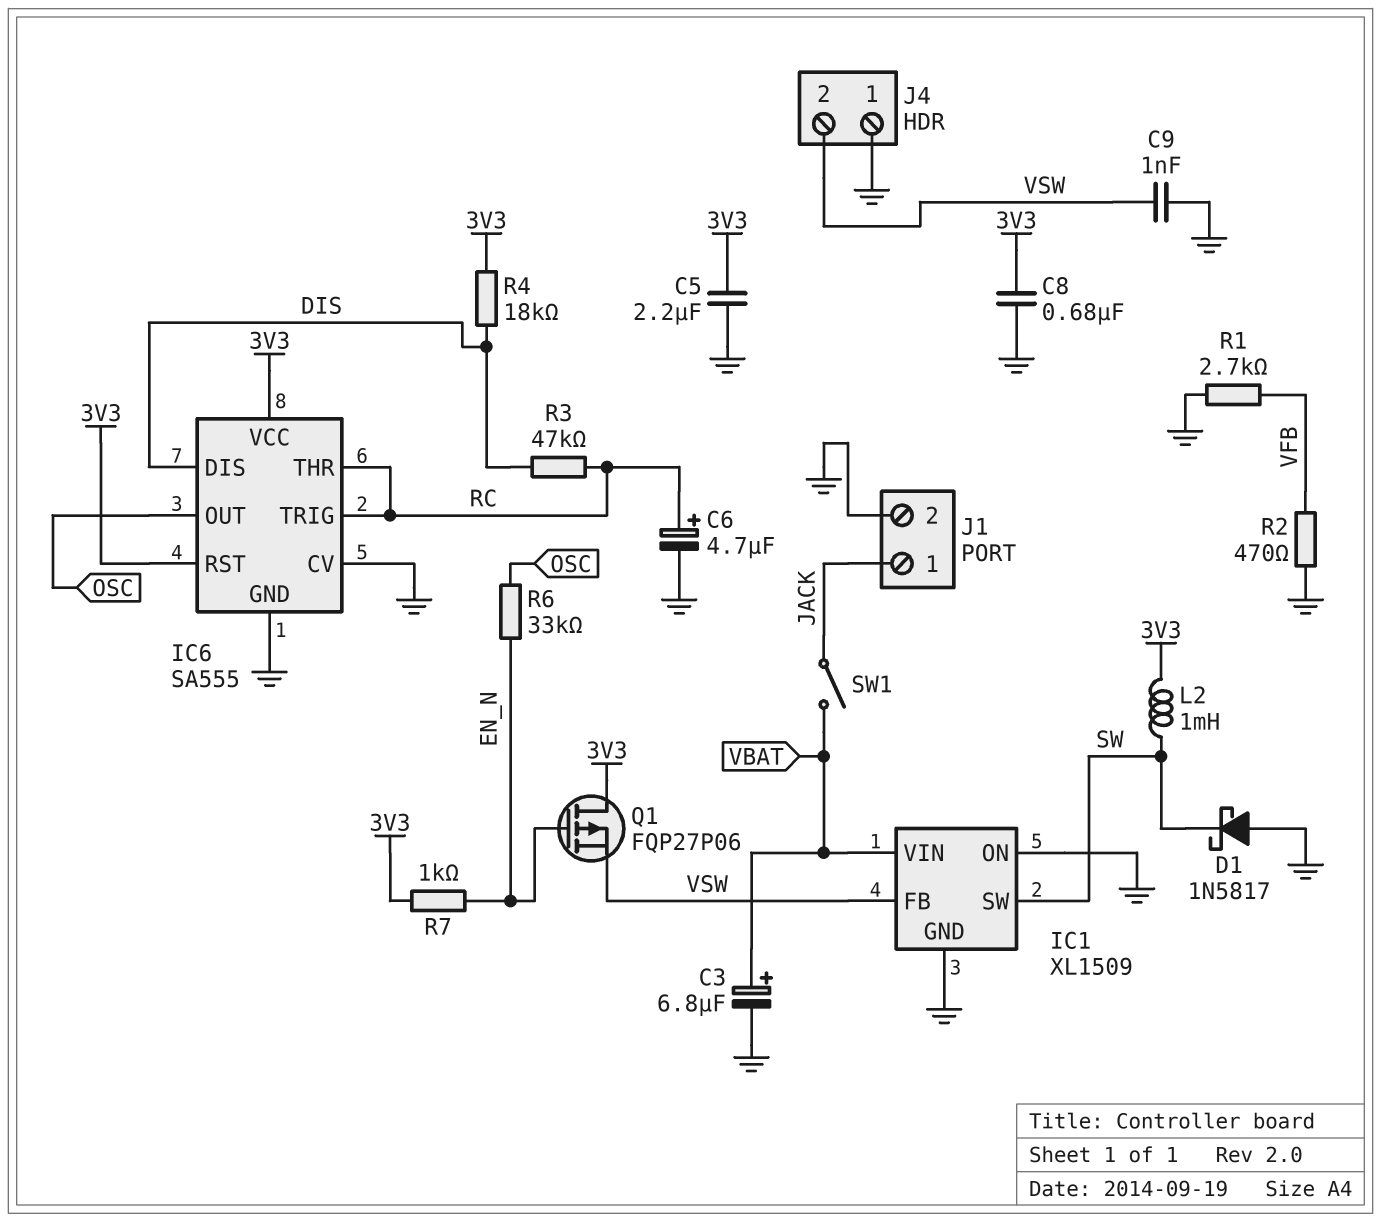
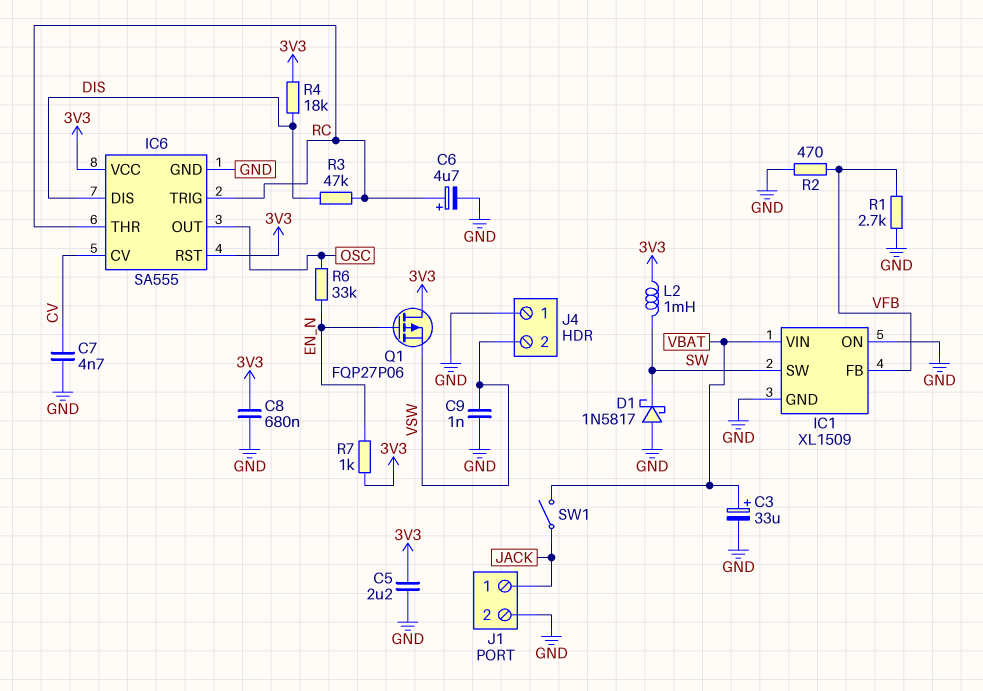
C3: 6.8uF (plus VBAT, minus GND) -> 33uF (plus VBAT, minus GND)
C7: none -> 4.7nF (CV, GND)
IC1 pin FB: VSW -> VFB
IC6 pin CV: GND -> CV

